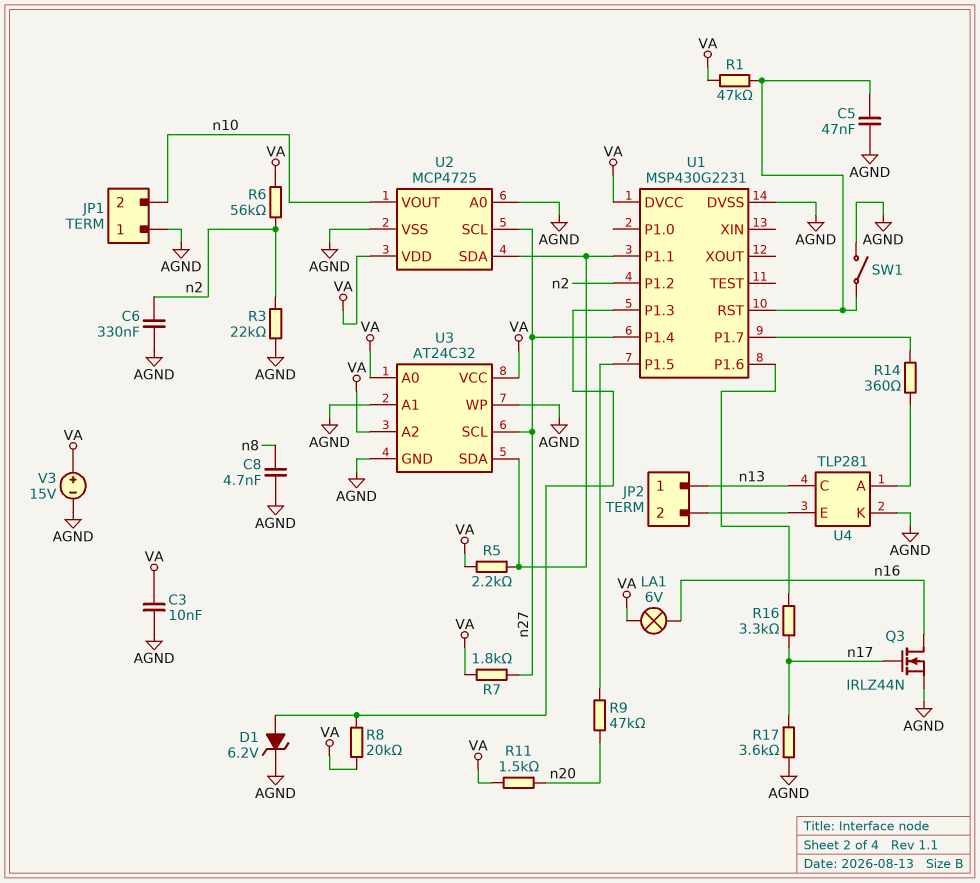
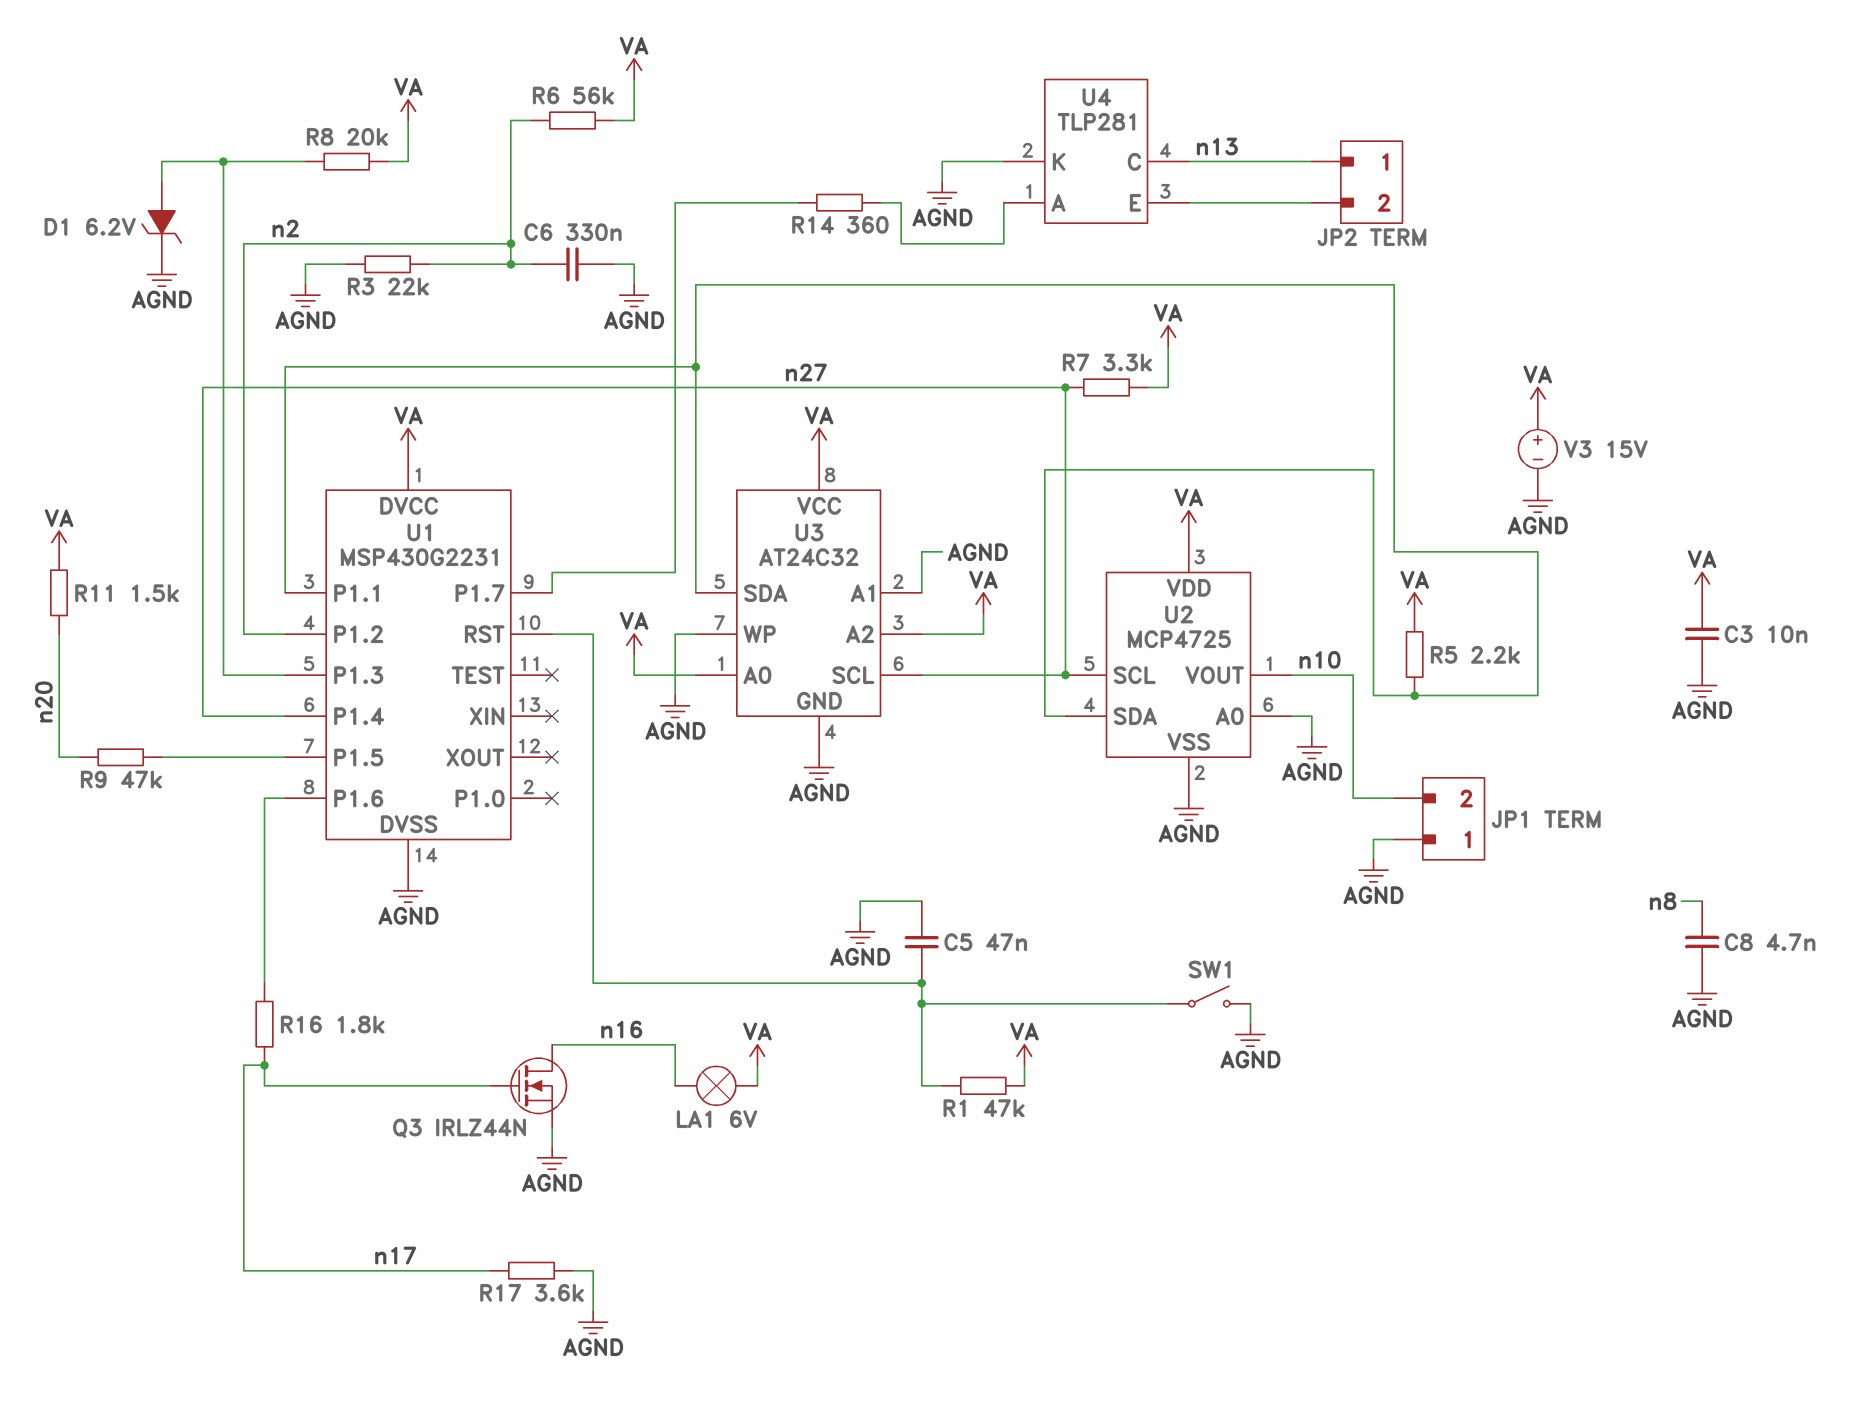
R7: 1.8k (VA, n27) -> 3.3k (VA, n27)
R16: 3.3k (U1/P1.6, n17) -> 1.8k (U1/P1.6, n17)

